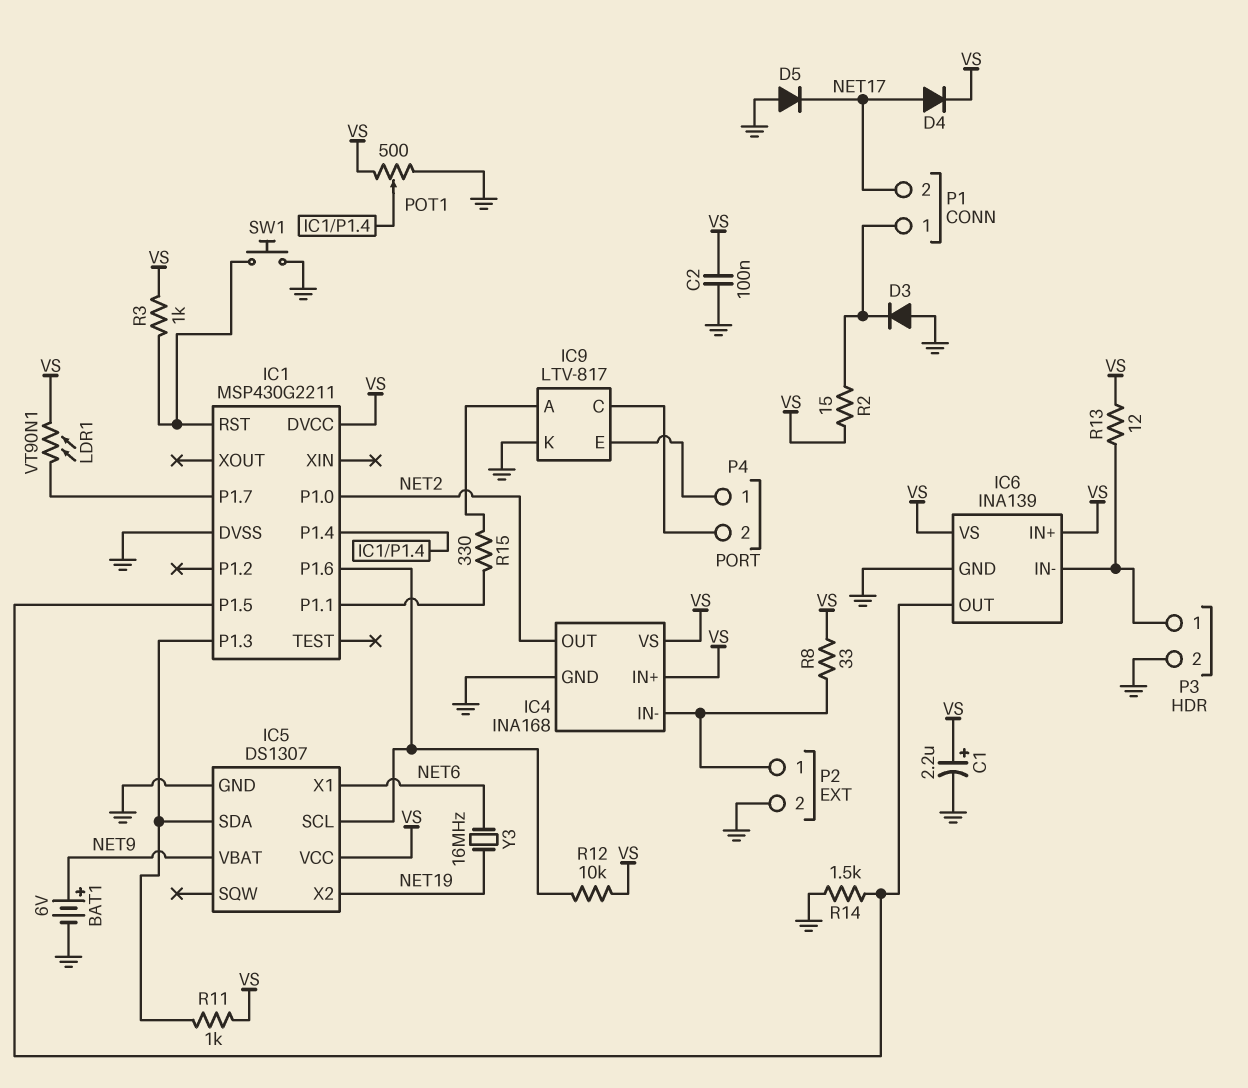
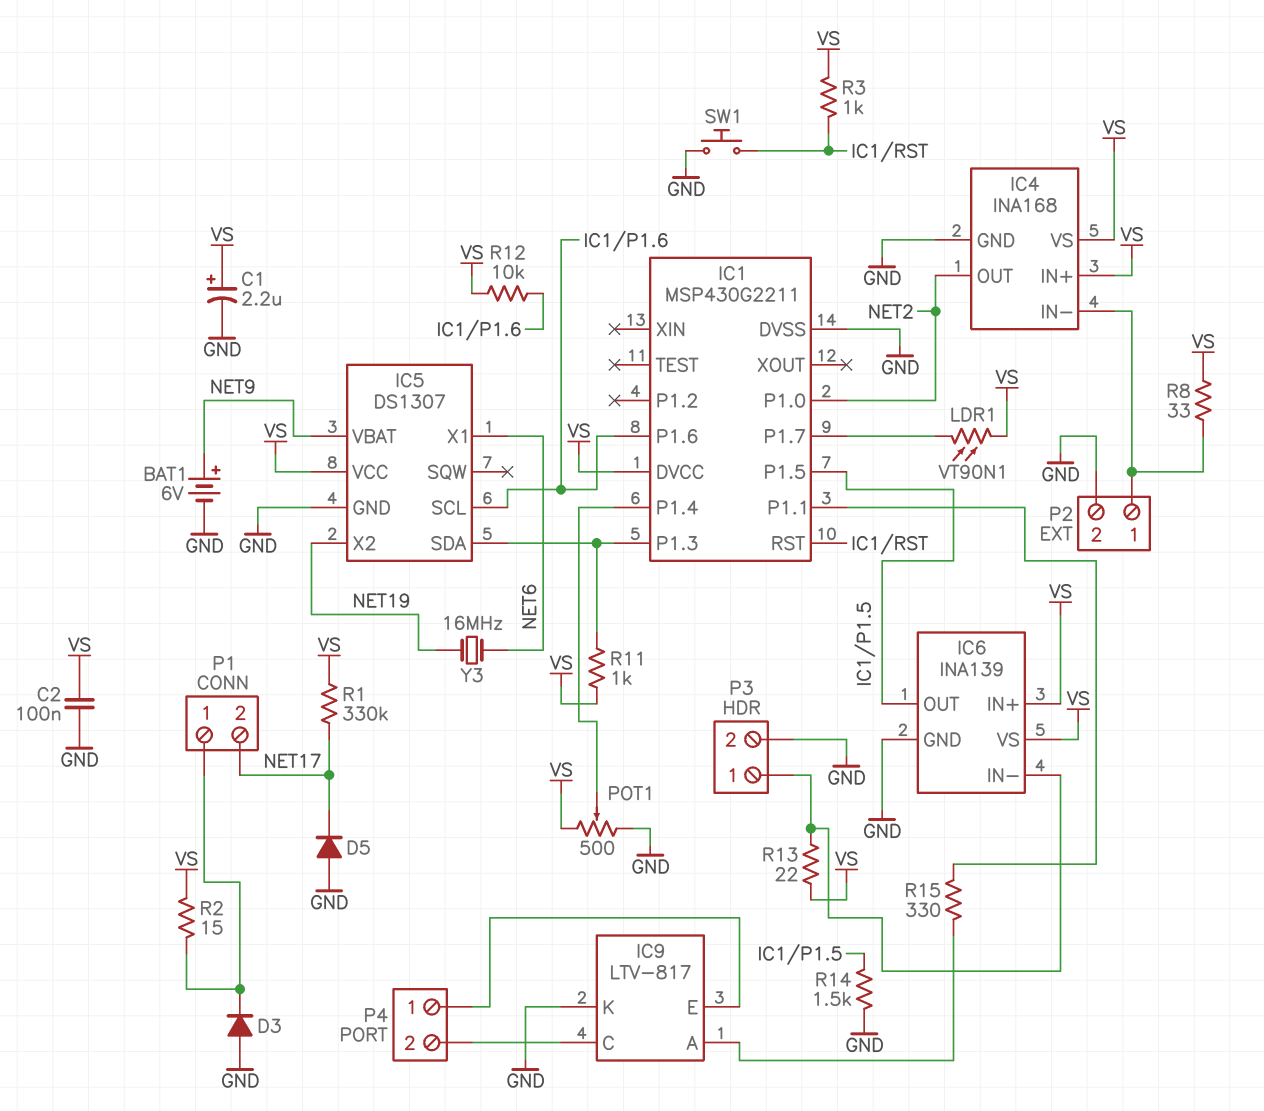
D4: diode (A NET17, K VS) -> none
R1: none -> 330k (NET17, VS)
R13: 12 (IC6/IN-, VS) -> 22 (IC6/IN-, VS)

